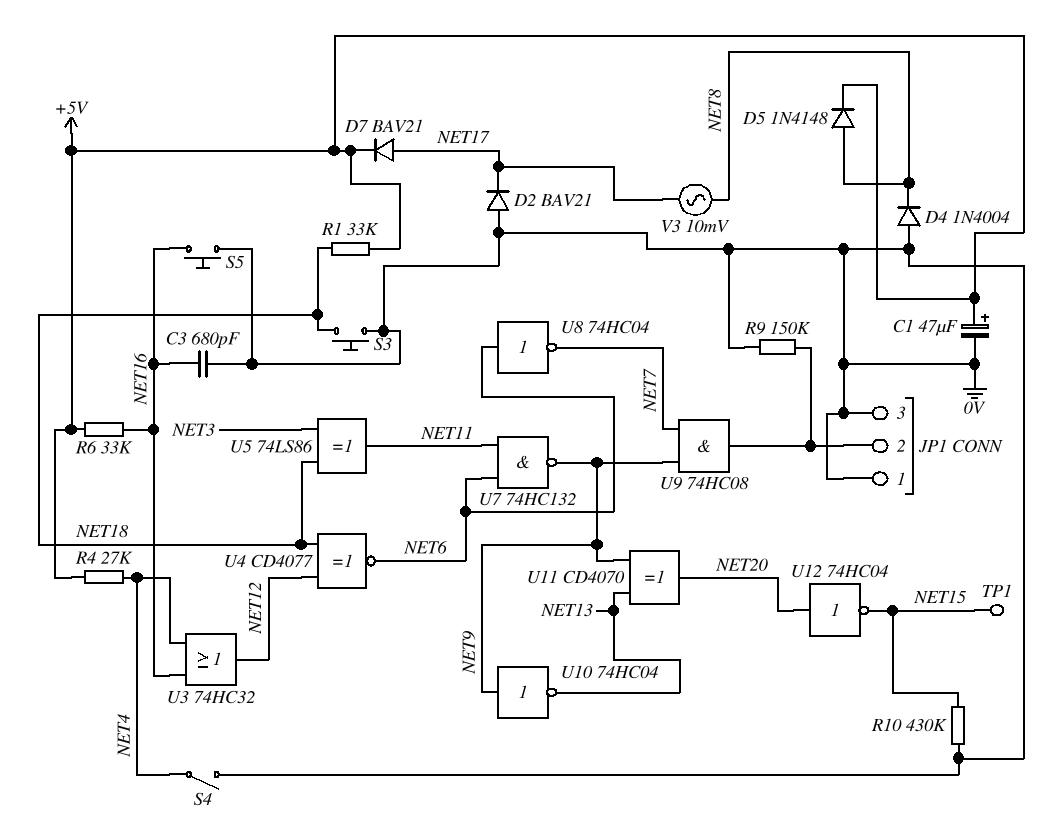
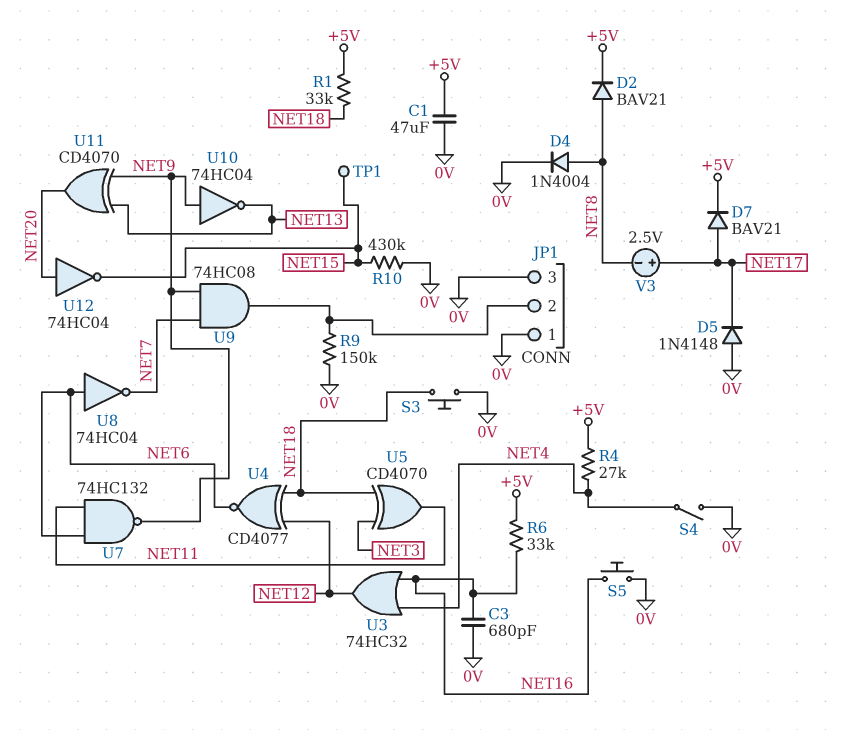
C1: 47uF (plus +5V, minus 0V) -> 47uF (+5V, 0V)
D2: diode BAV21 (A 0V, K NET17) -> diode BAV21 (A NET8, K +5V)
D4: diode 1N4004 (A 0V, K NET8) -> diode 1N4004 (A NET8, K 0V)
D5: diode 1N4148 (A NET8, K +5V) -> diode 1N4148 (A 0V, K NET17)
U5: XOR 74LS86 (in NET3, in NET18, out NET11) -> XOR CD4070 (in NET3, in NET18, out NET11)
V3: AC 10mV (NET8, NET17) -> 2.5V (plus NET17, minus NET8)

